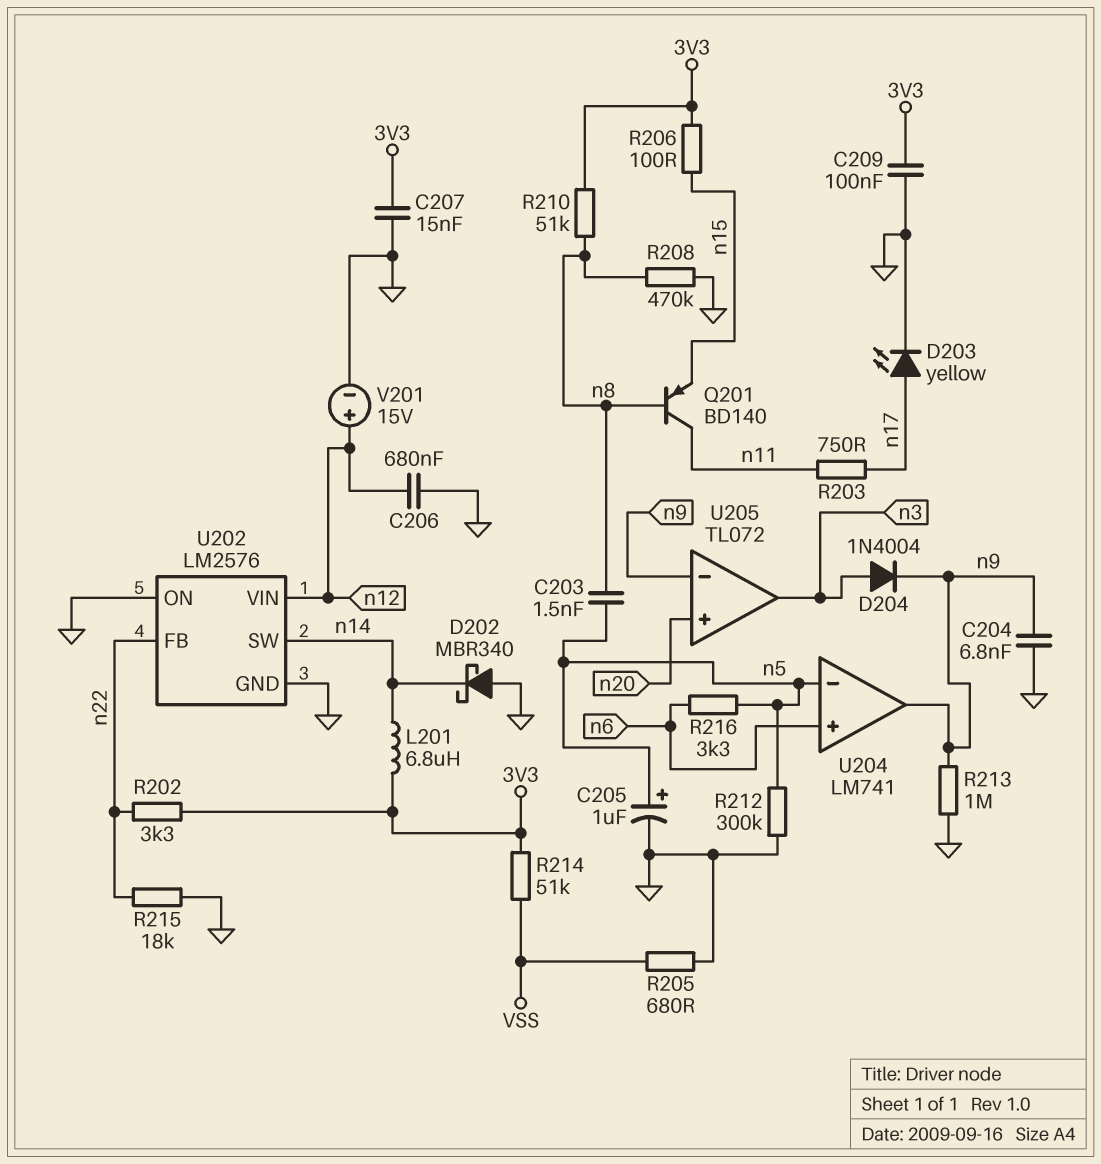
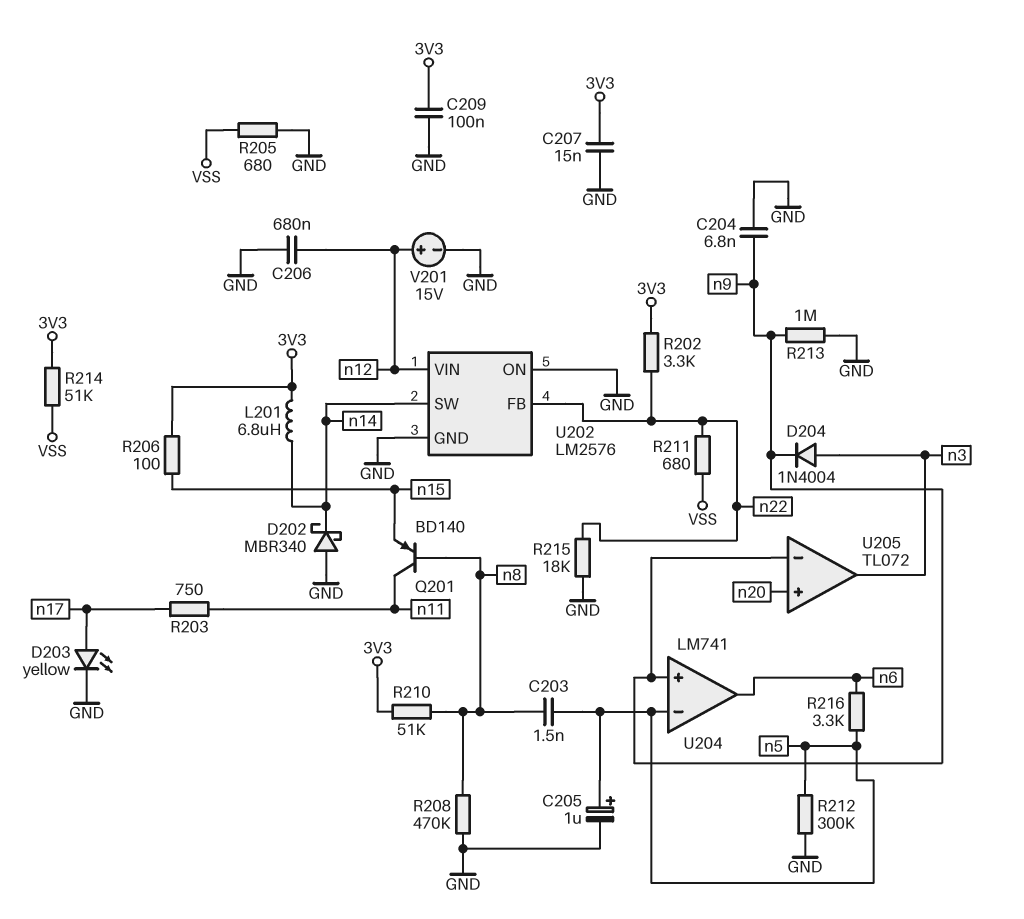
R211: none -> 680 (VSS, n22)
U204 pin in+: n6 -> n9
U204 pin out: n9 -> n6

